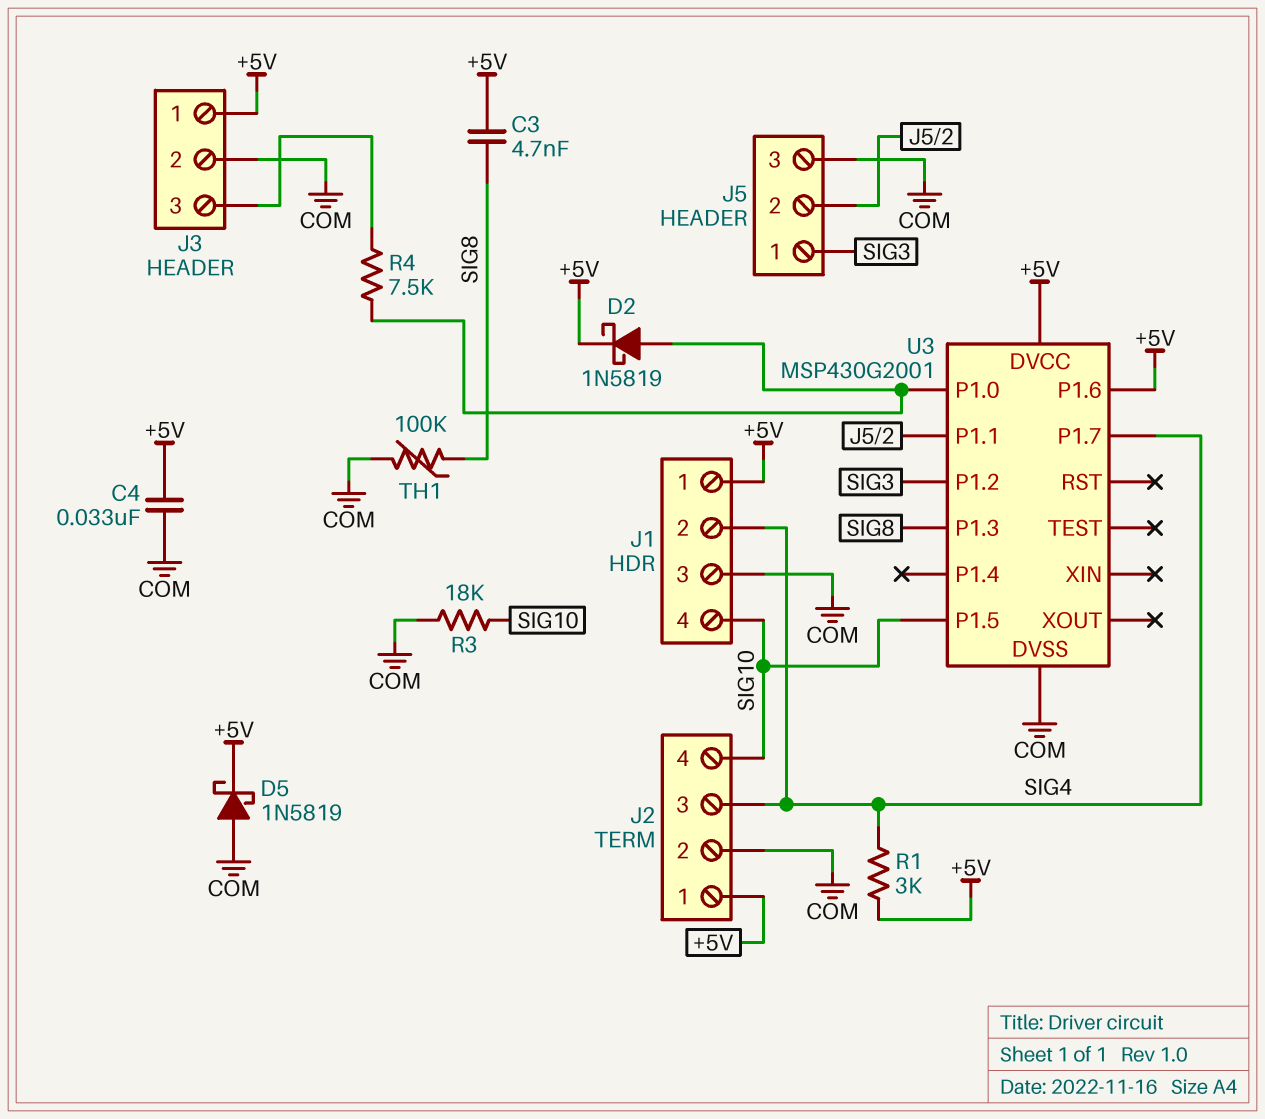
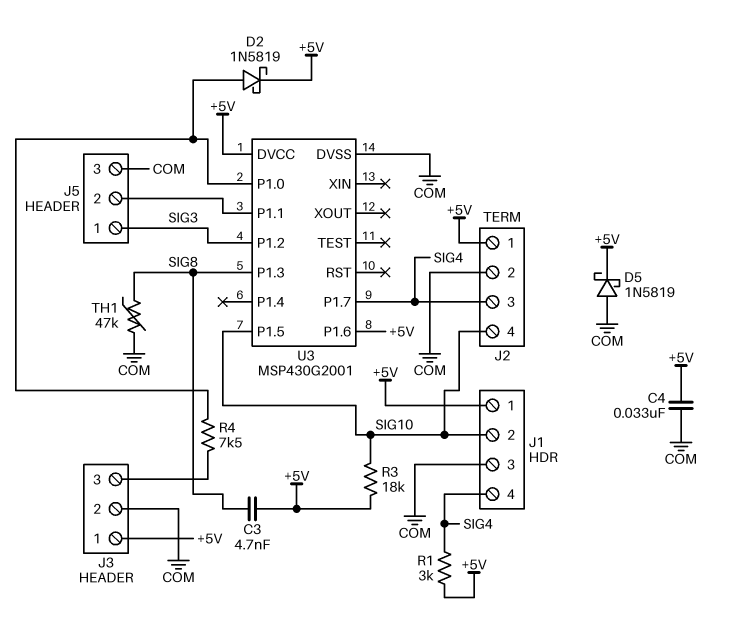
J1 pin 2: SIG4 -> SIG10
J1 pin 4: SIG10 -> SIG4
R3: 18k (COM, SIG10) -> 18k (+5V, SIG10)
TH1: 100k (COM, SIG8) -> 47k (COM, SIG8)

